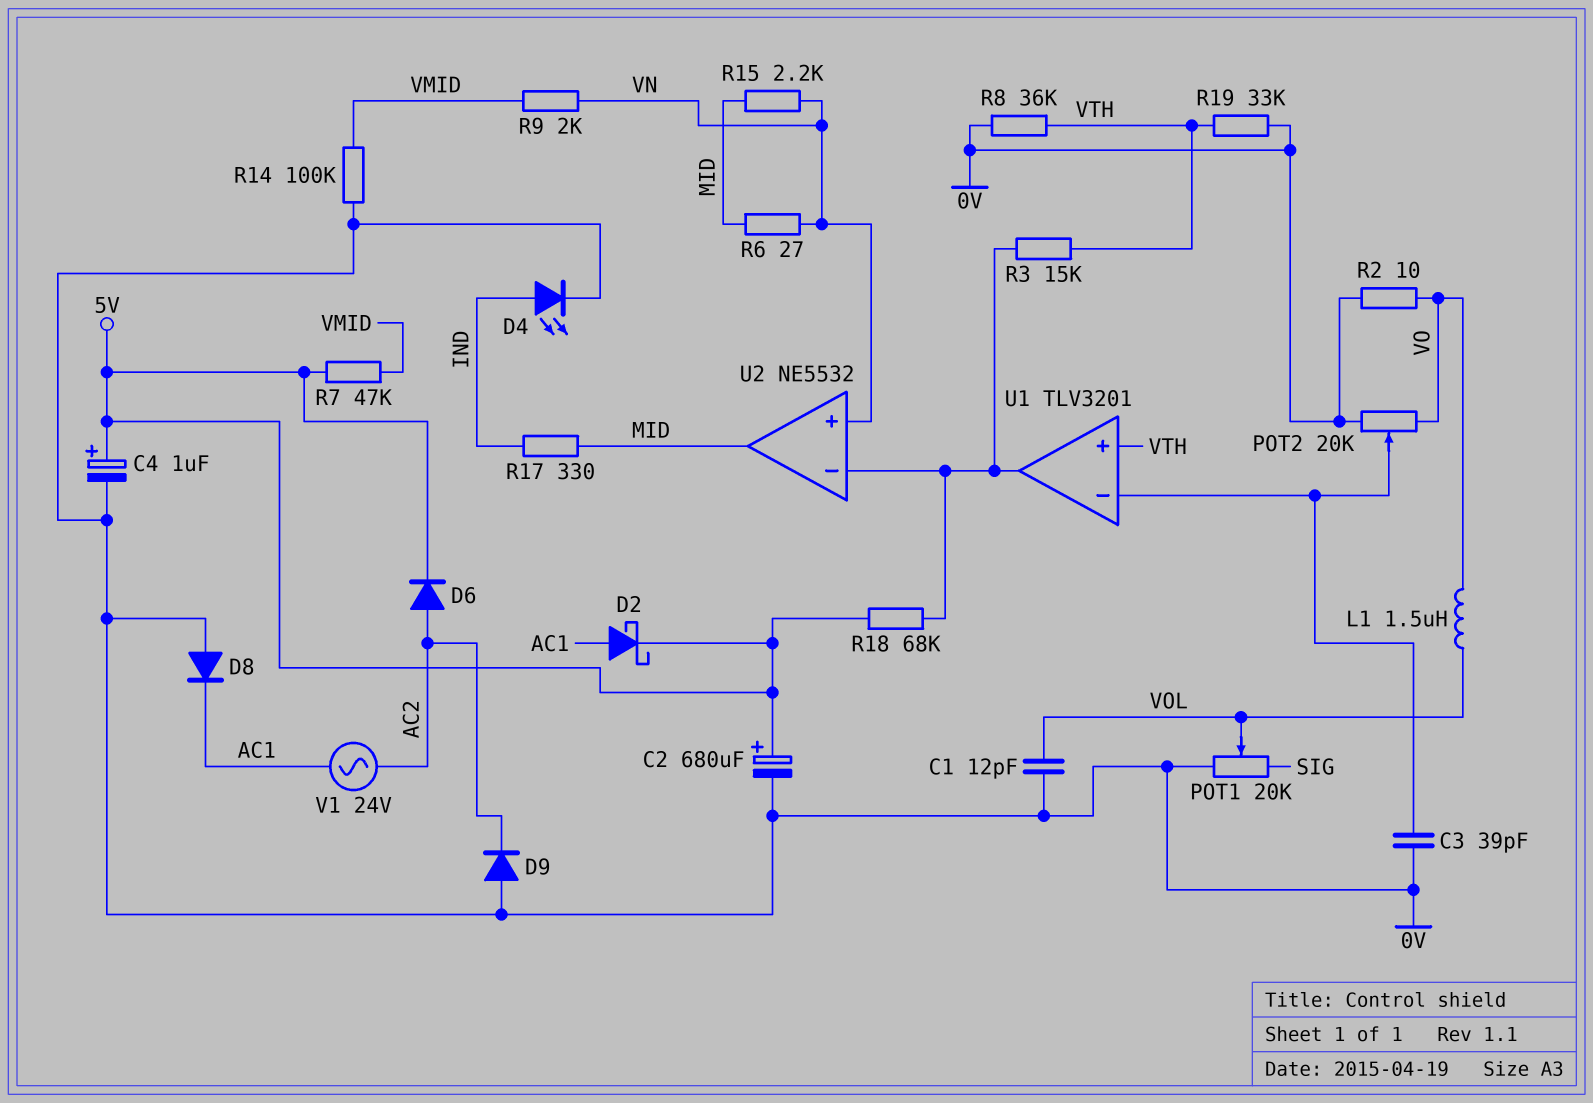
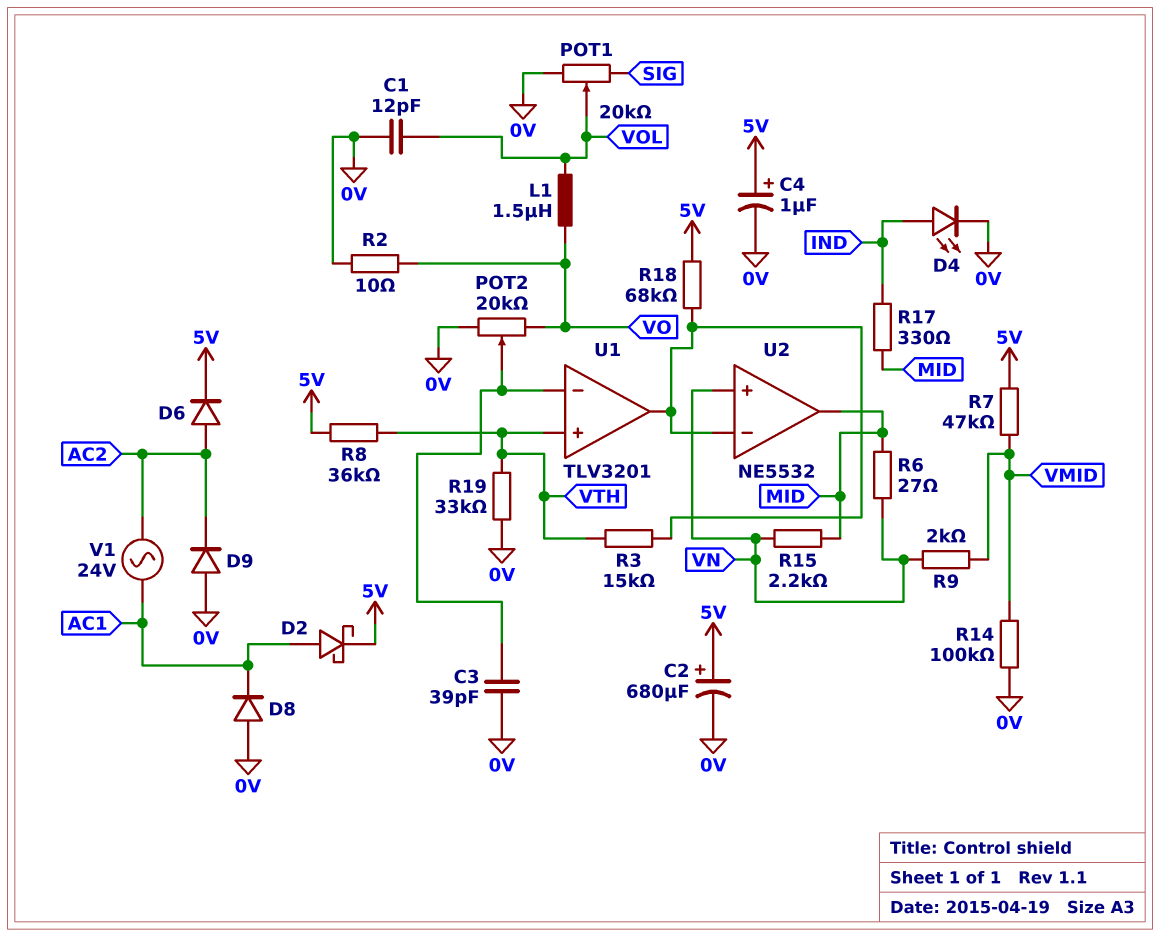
R8: 36k (0V, VTH) -> 36k (5V, VTH)

